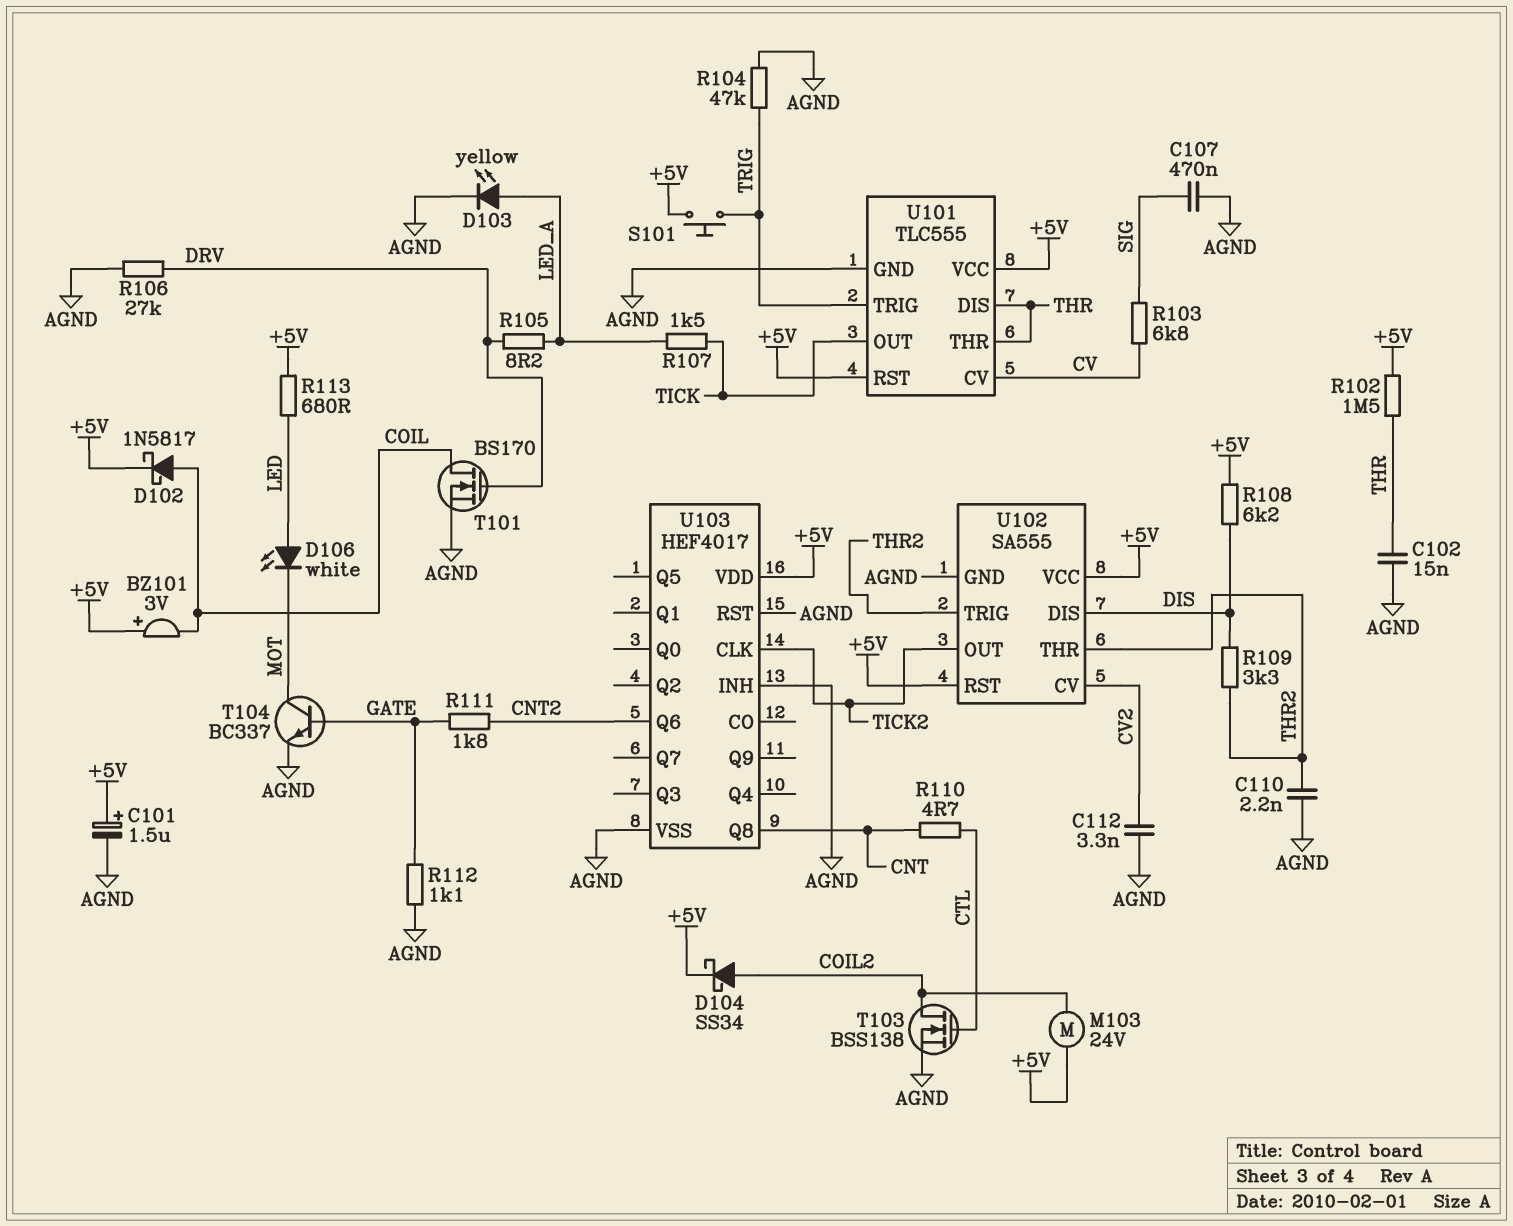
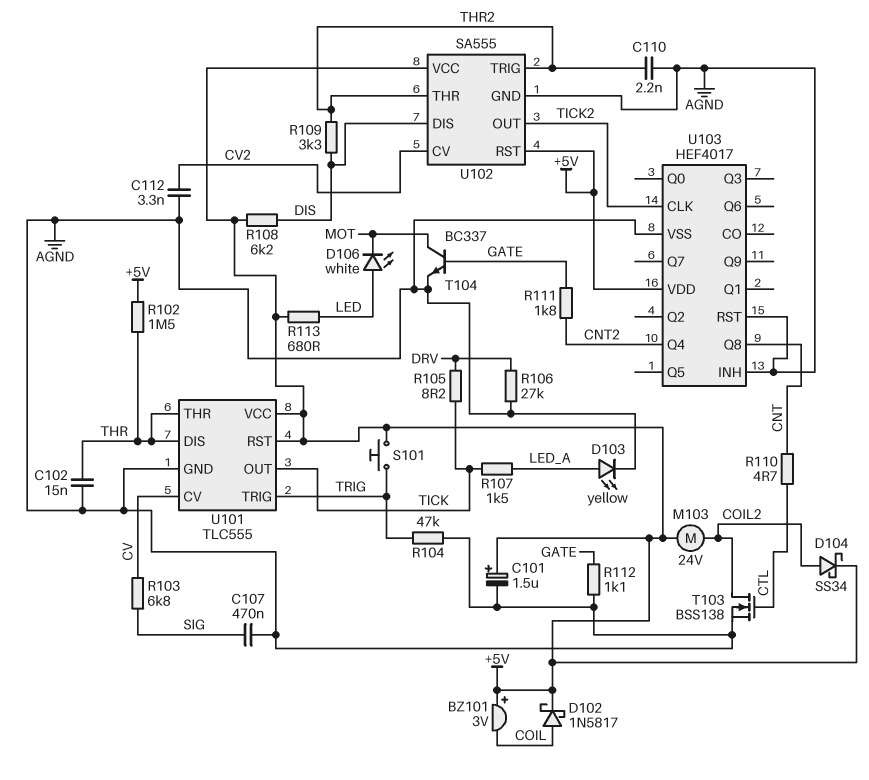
R105: 8.2 (DRV, LED_A) -> 8.2 (DRV, TICK)
T101: NMOS BS170 (G DRV, D COIL, S AGND) -> none
U103 pin Q4: none -> CNT2
U103 pin Q6: CNT2 -> none

